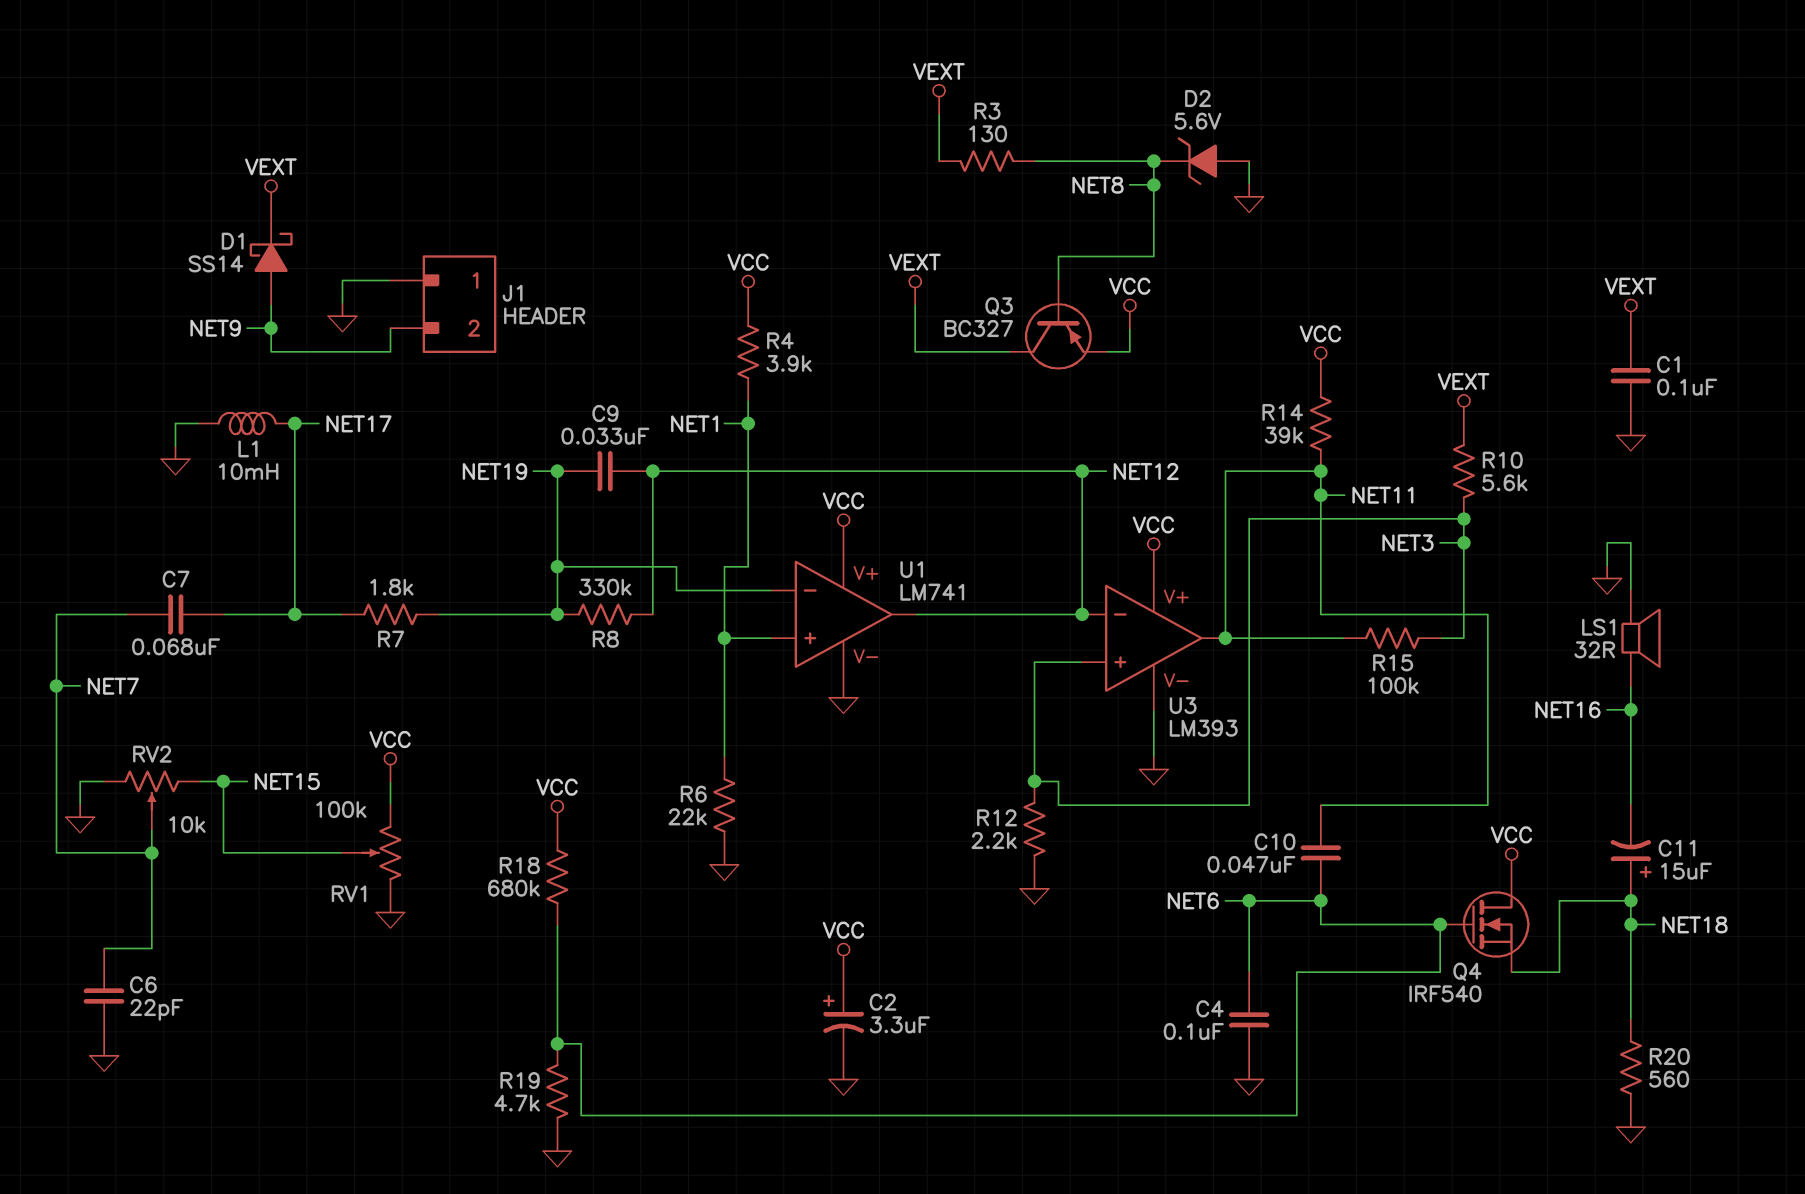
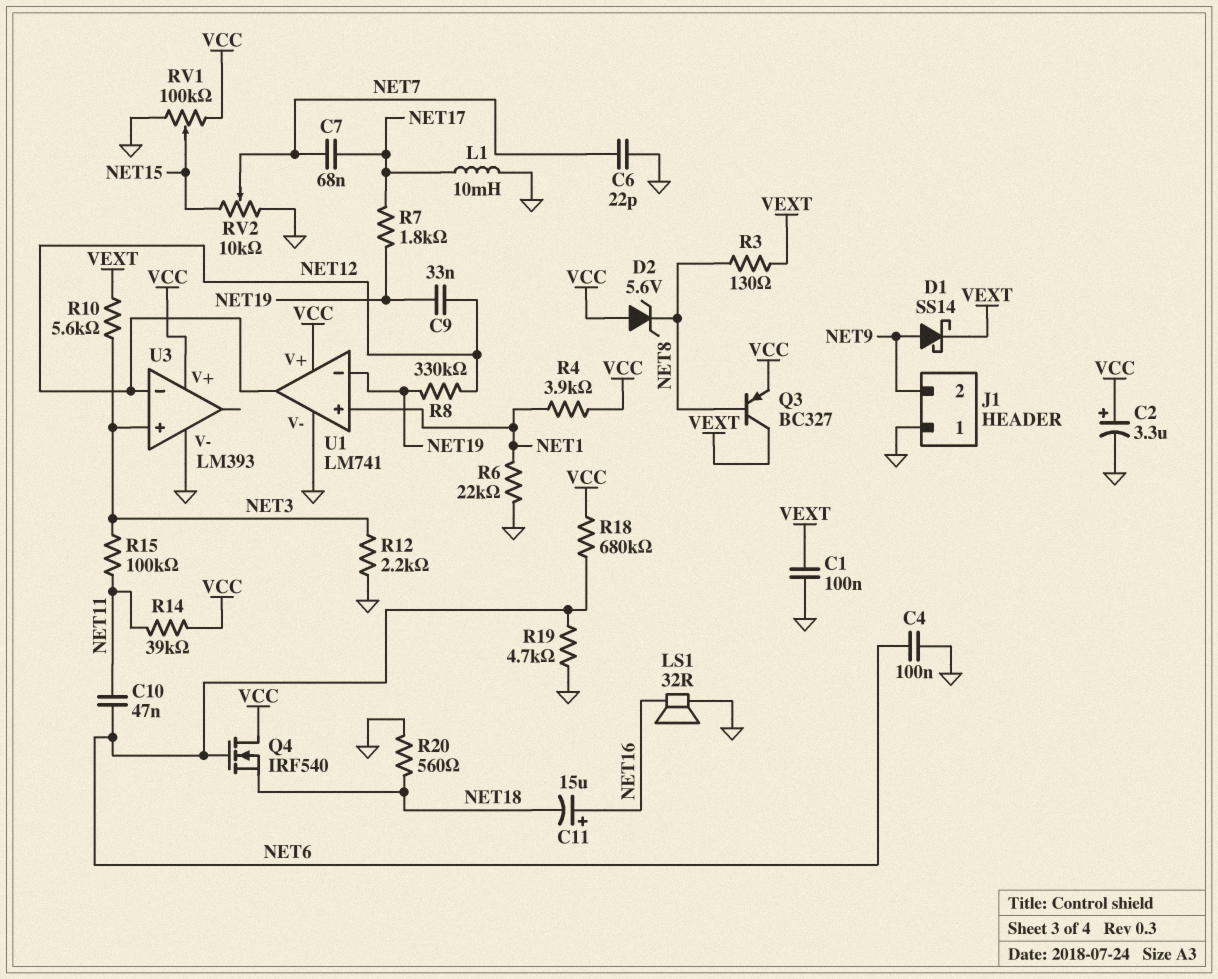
C11: 15uF (plus NET18, minus NET16) -> 15uF (plus NET16, minus NET18)
D2: zener 5.6V (A GND, K NET8) -> zener 5.6V (A VCC, K NET8)
U3 pin out: NET11 -> none

